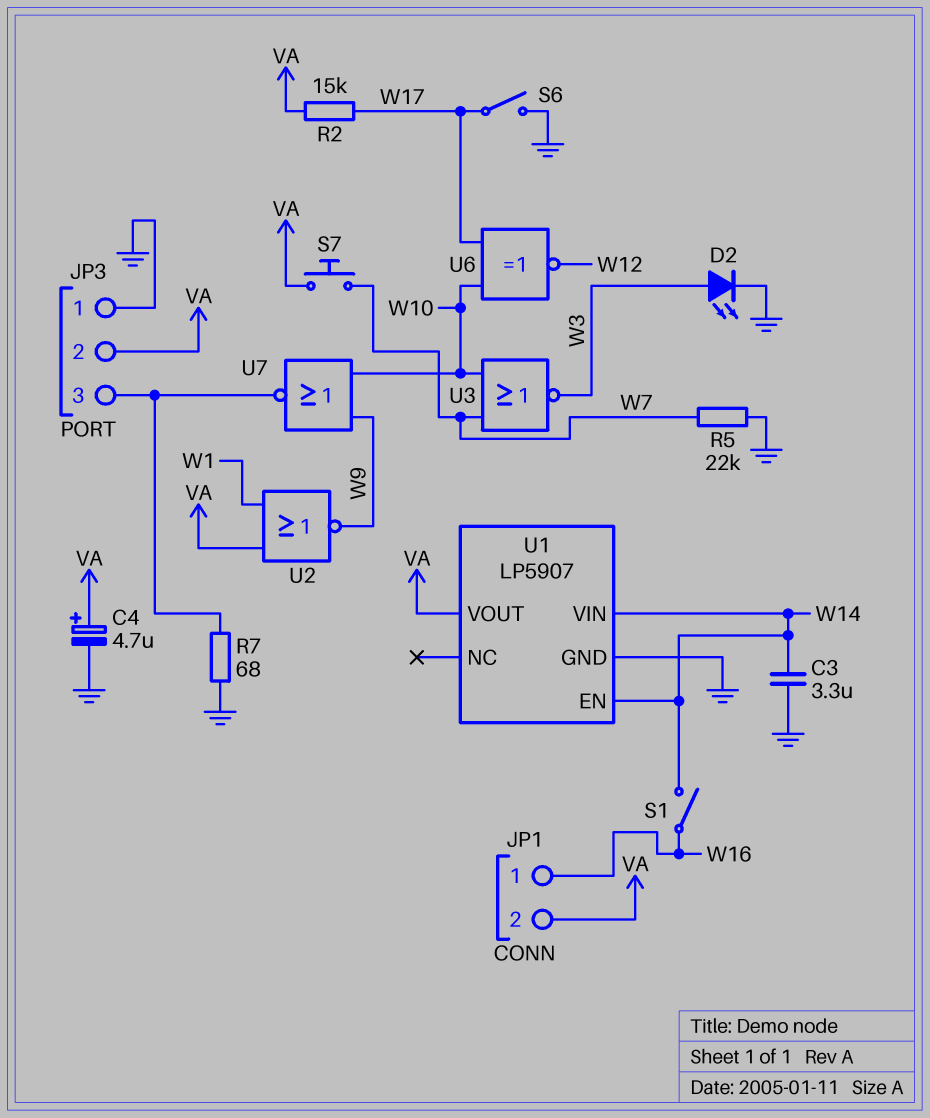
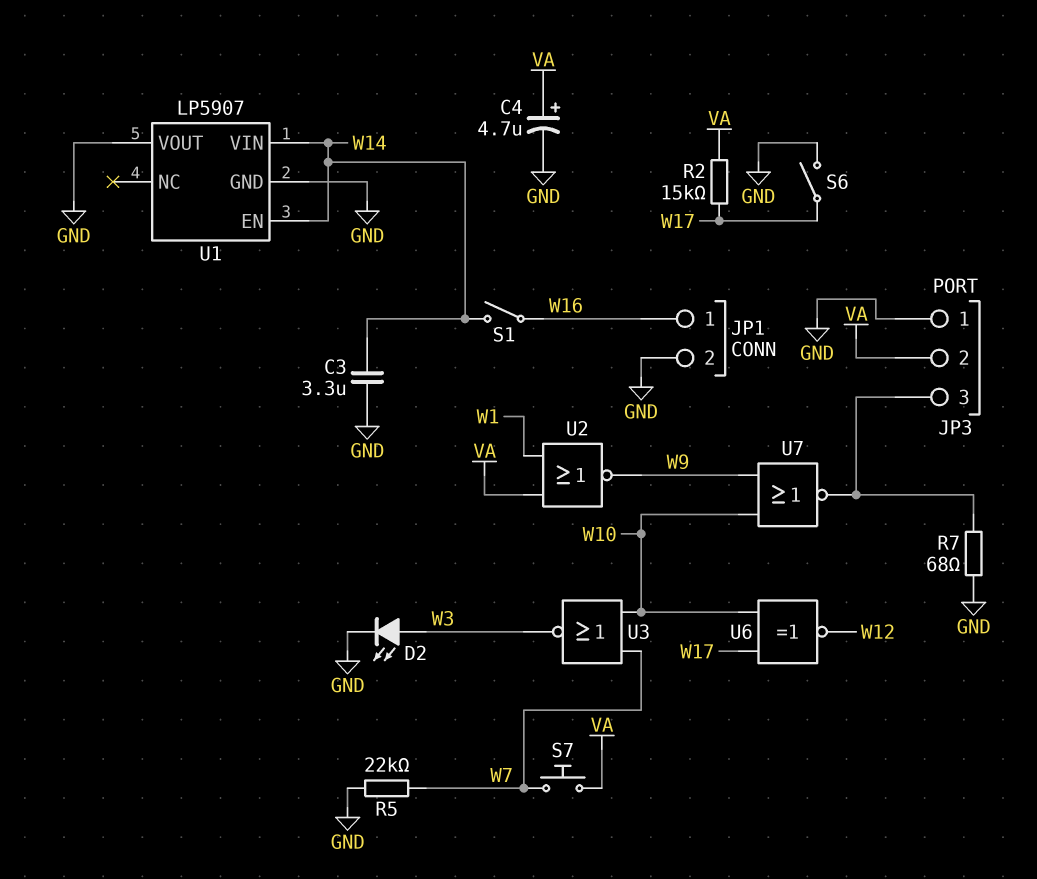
JP1 pin 2: VA -> GND
U1 pin VOUT: VA -> GND

